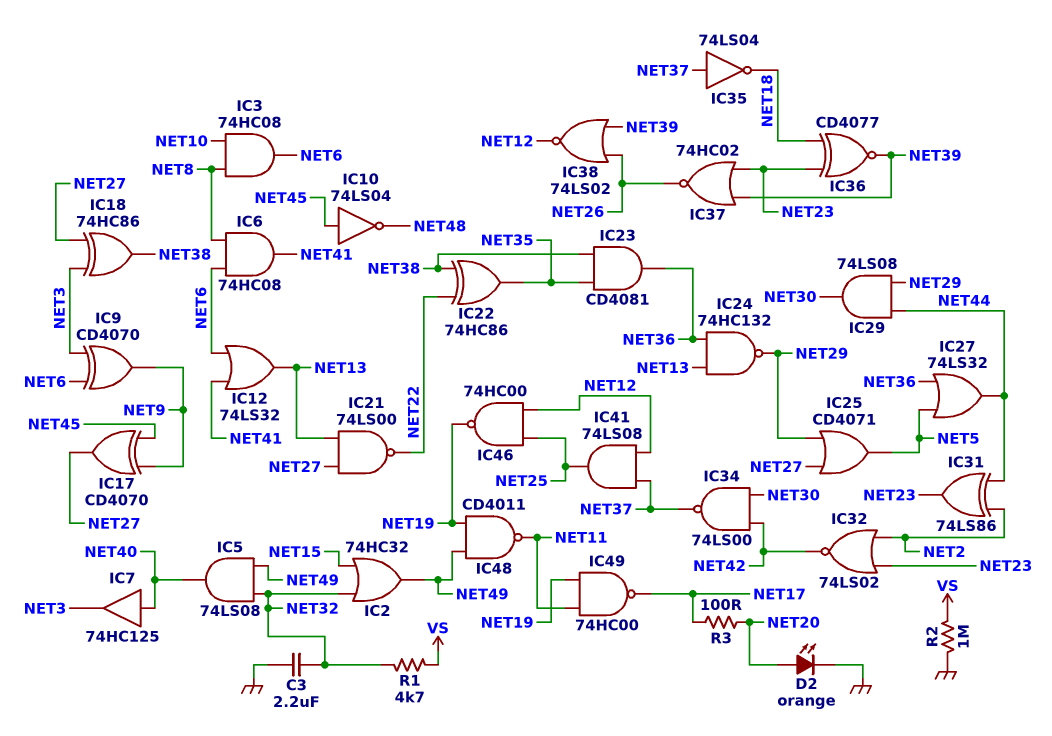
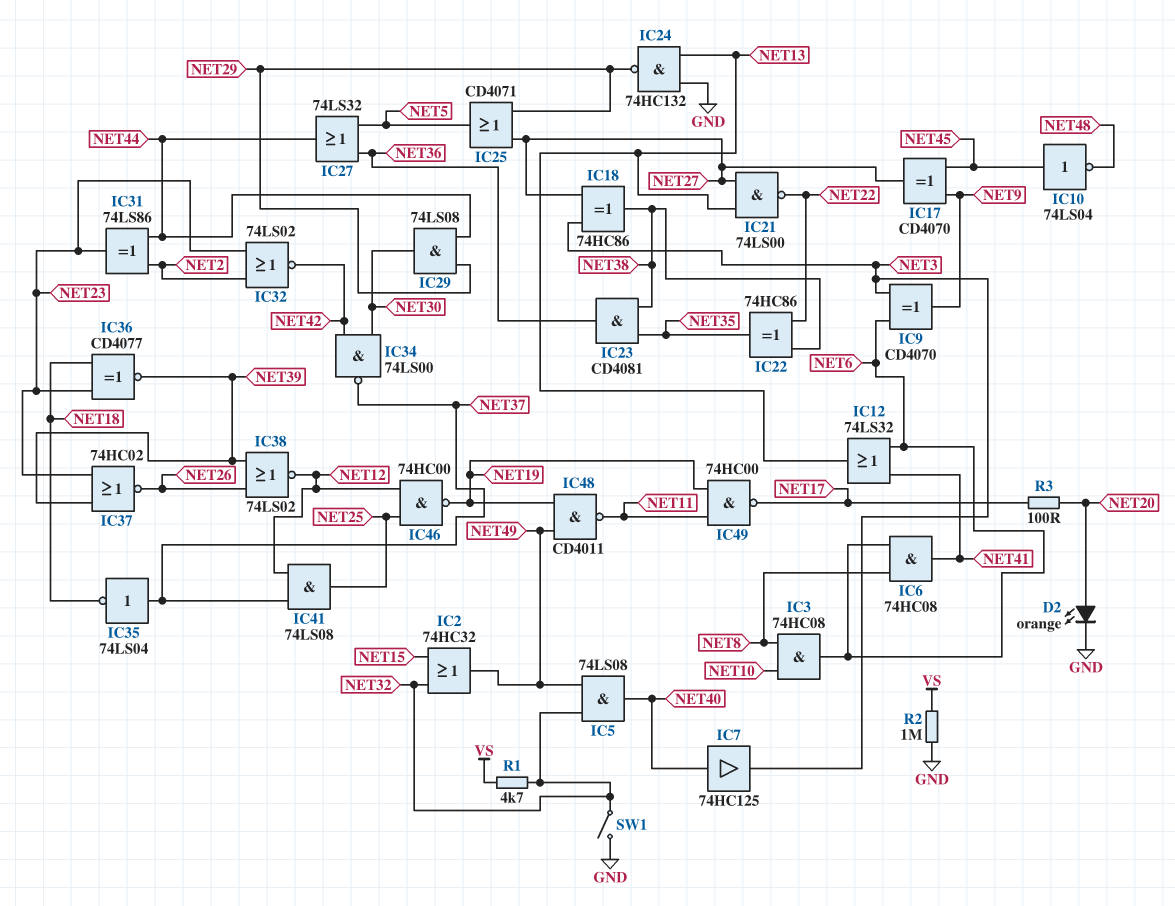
C3: 2.2uF (GND, NET32) -> none
IC24: NAND 74HC132 (in NET13, in NET36, out NET29) -> NAND 74HC132 (in GND, in NET13, out NET29)
SW1: none -> switch (GND, NET32)

